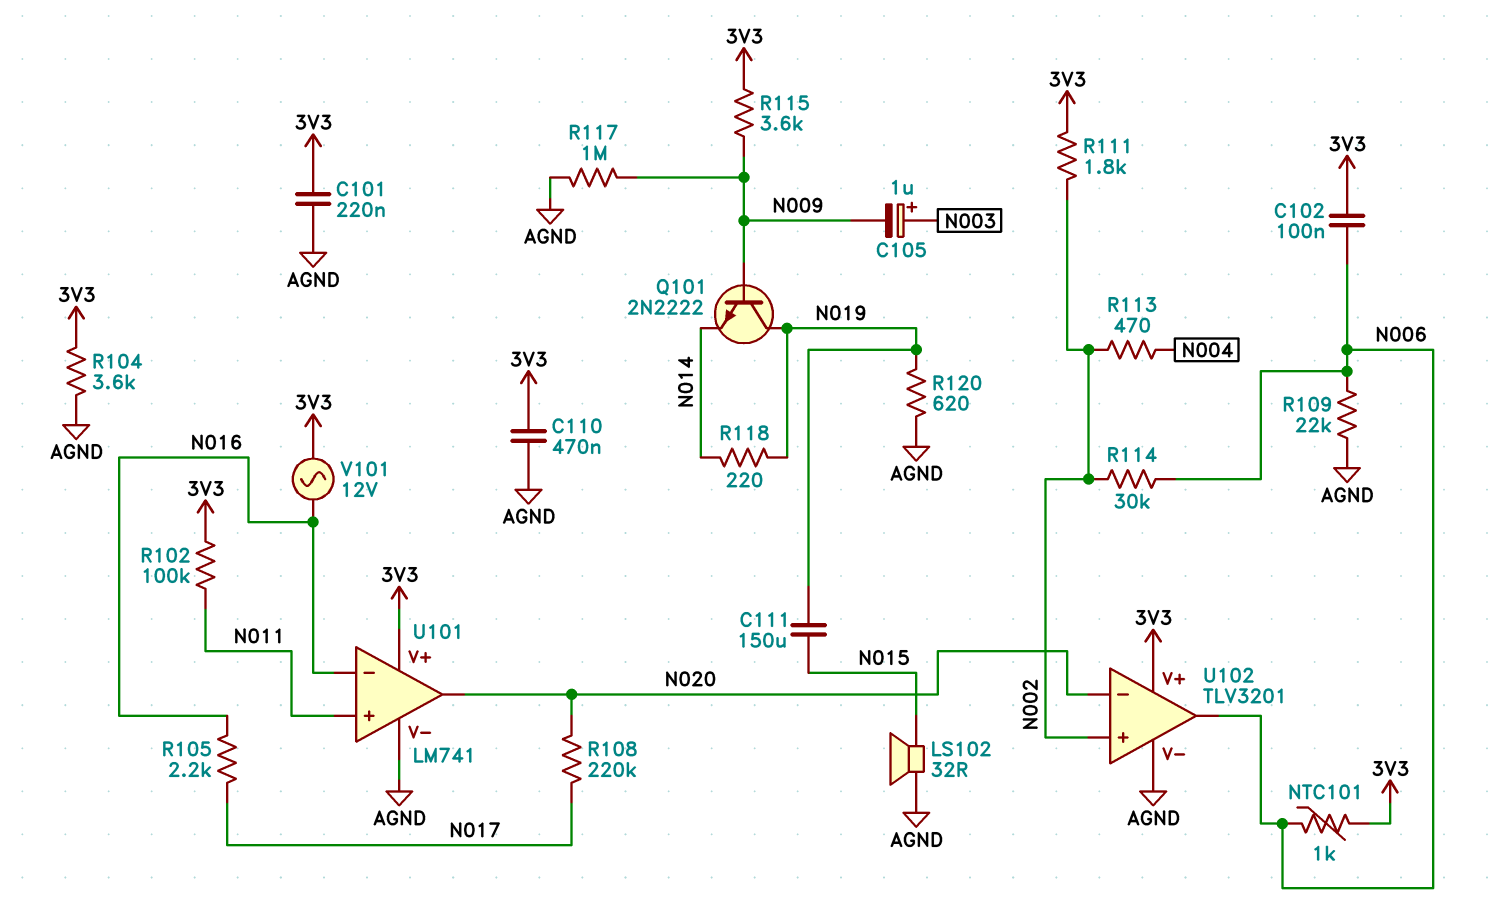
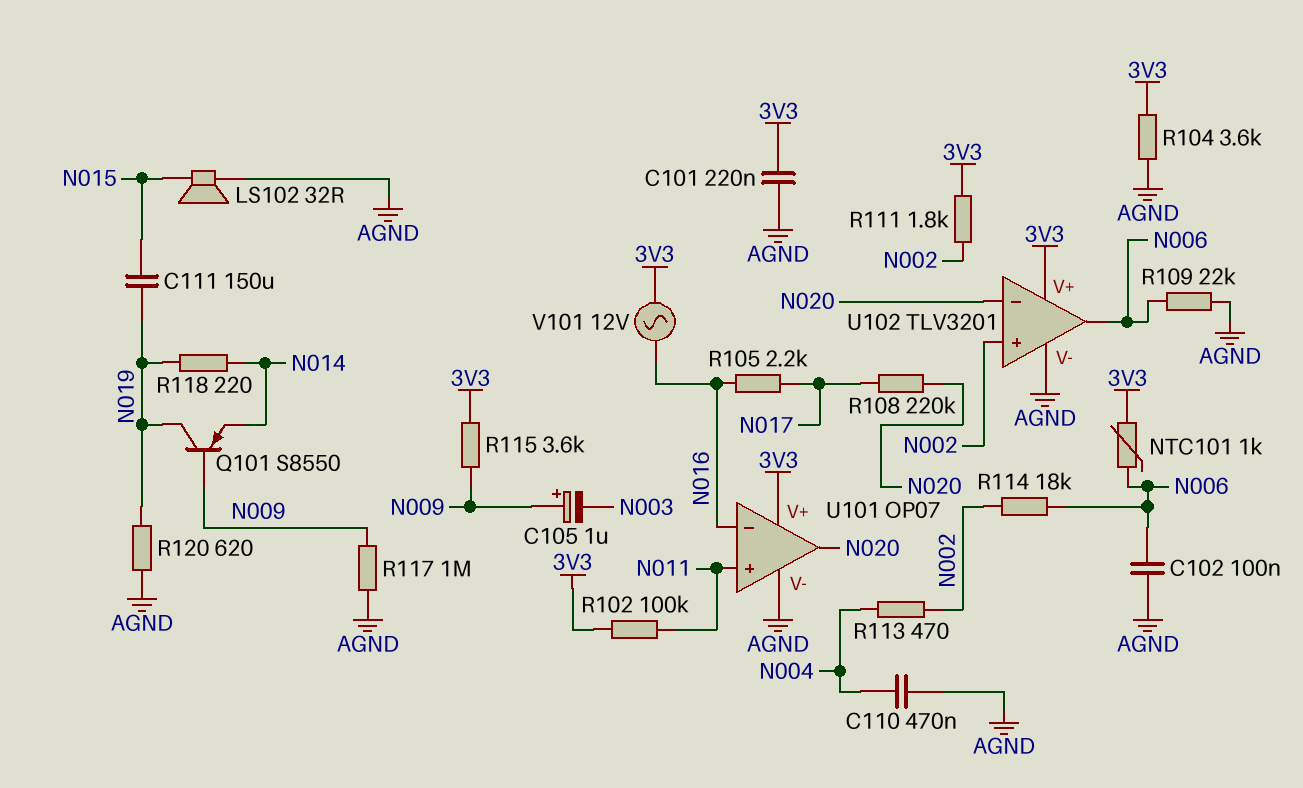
C102: 100nF (3V3, N006) -> 100nF (AGND, N006)
C105: 1uF (plus N003, minus N009) -> 1uF (plus N009, minus N003)
C110: 470nF (3V3, AGND) -> 470nF (AGND, N004)
Q101: NPN 2N2222 (B N009, C N019, E N014) -> PNP S8550 (B N009, C N019, E N014)
R114: 30k (N002, N006) -> 18k (N002, N006)
U101: LM741 -> OP07

